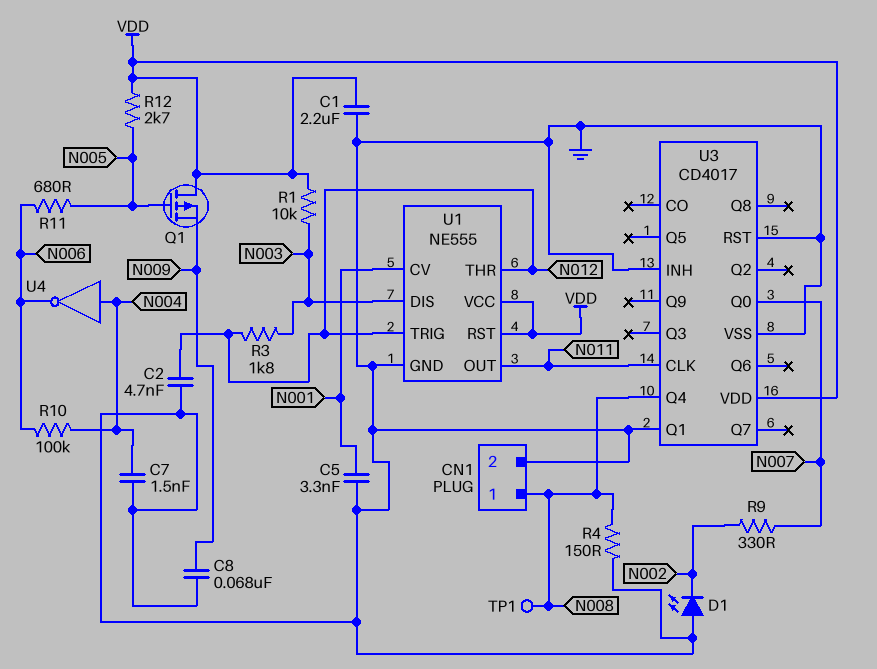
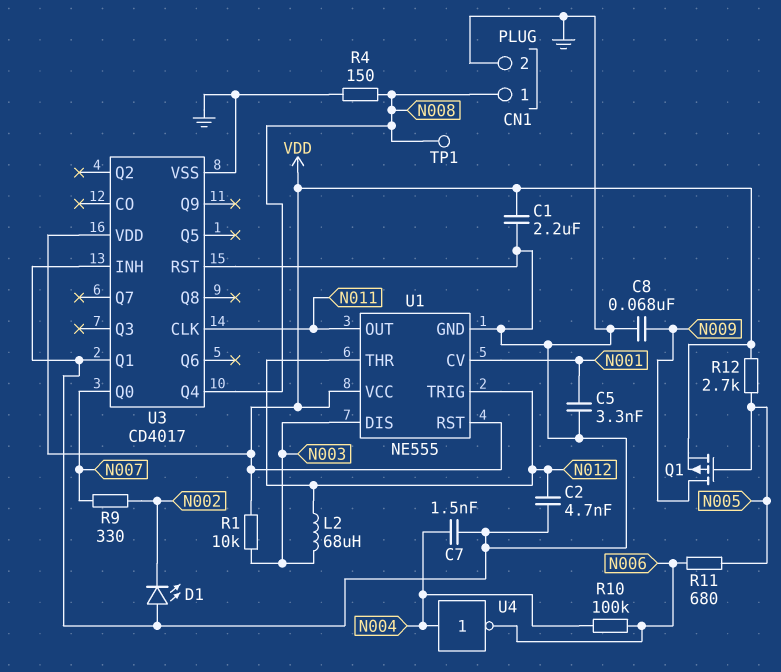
L2: none -> 68uH (N003, N012)
Q1: PMOS (G N005, D VDD, S N009) -> PMOS (G N005, D N009, S VDD)
R3: 1.8k (N003, N012) -> none

